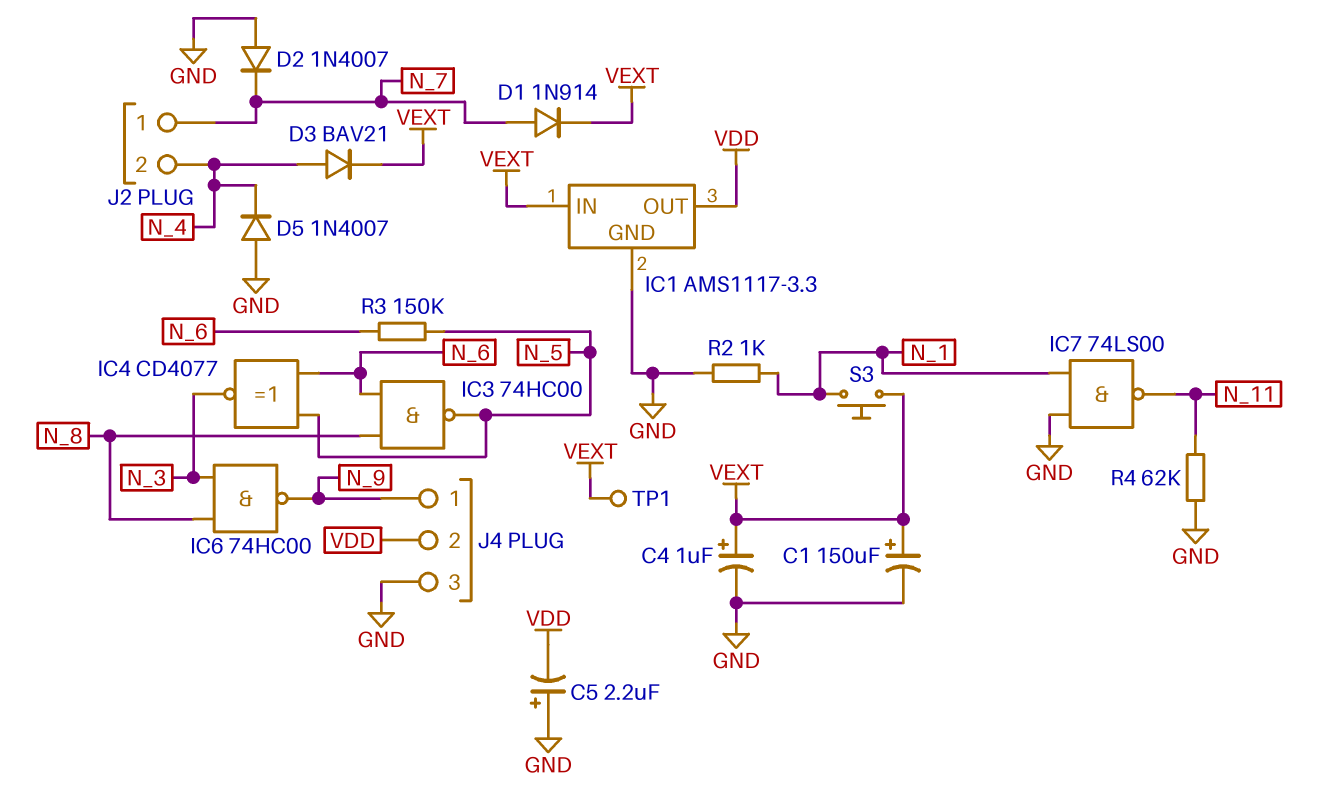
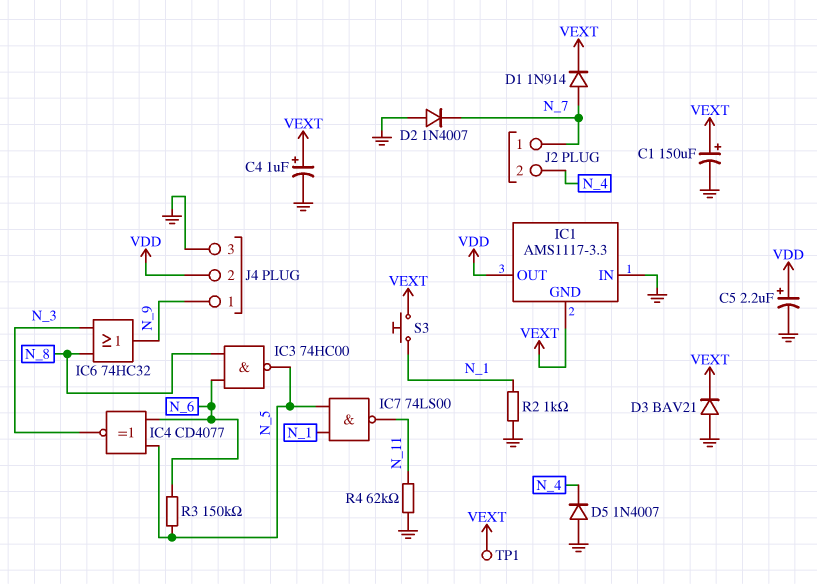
C5: 2.2uF (plus GND, minus VDD) -> 2.2uF (plus VDD, minus GND)
D3: diode BAV21 (A N_4, K VEXT) -> diode BAV21 (A GND, K VEXT)
IC1 pin GND: GND -> VEXT
IC1 pin IN: VEXT -> GND
IC6: NAND 74HC00 (in N_3, in N_8, out N_9) -> OR 74HC32 (in N_3, in N_8, out N_9)
IC7: NAND 74LS00 (in GND, in N_1, out N_11) -> NAND 74LS00 (in N_1, in N_5, out N_11)

